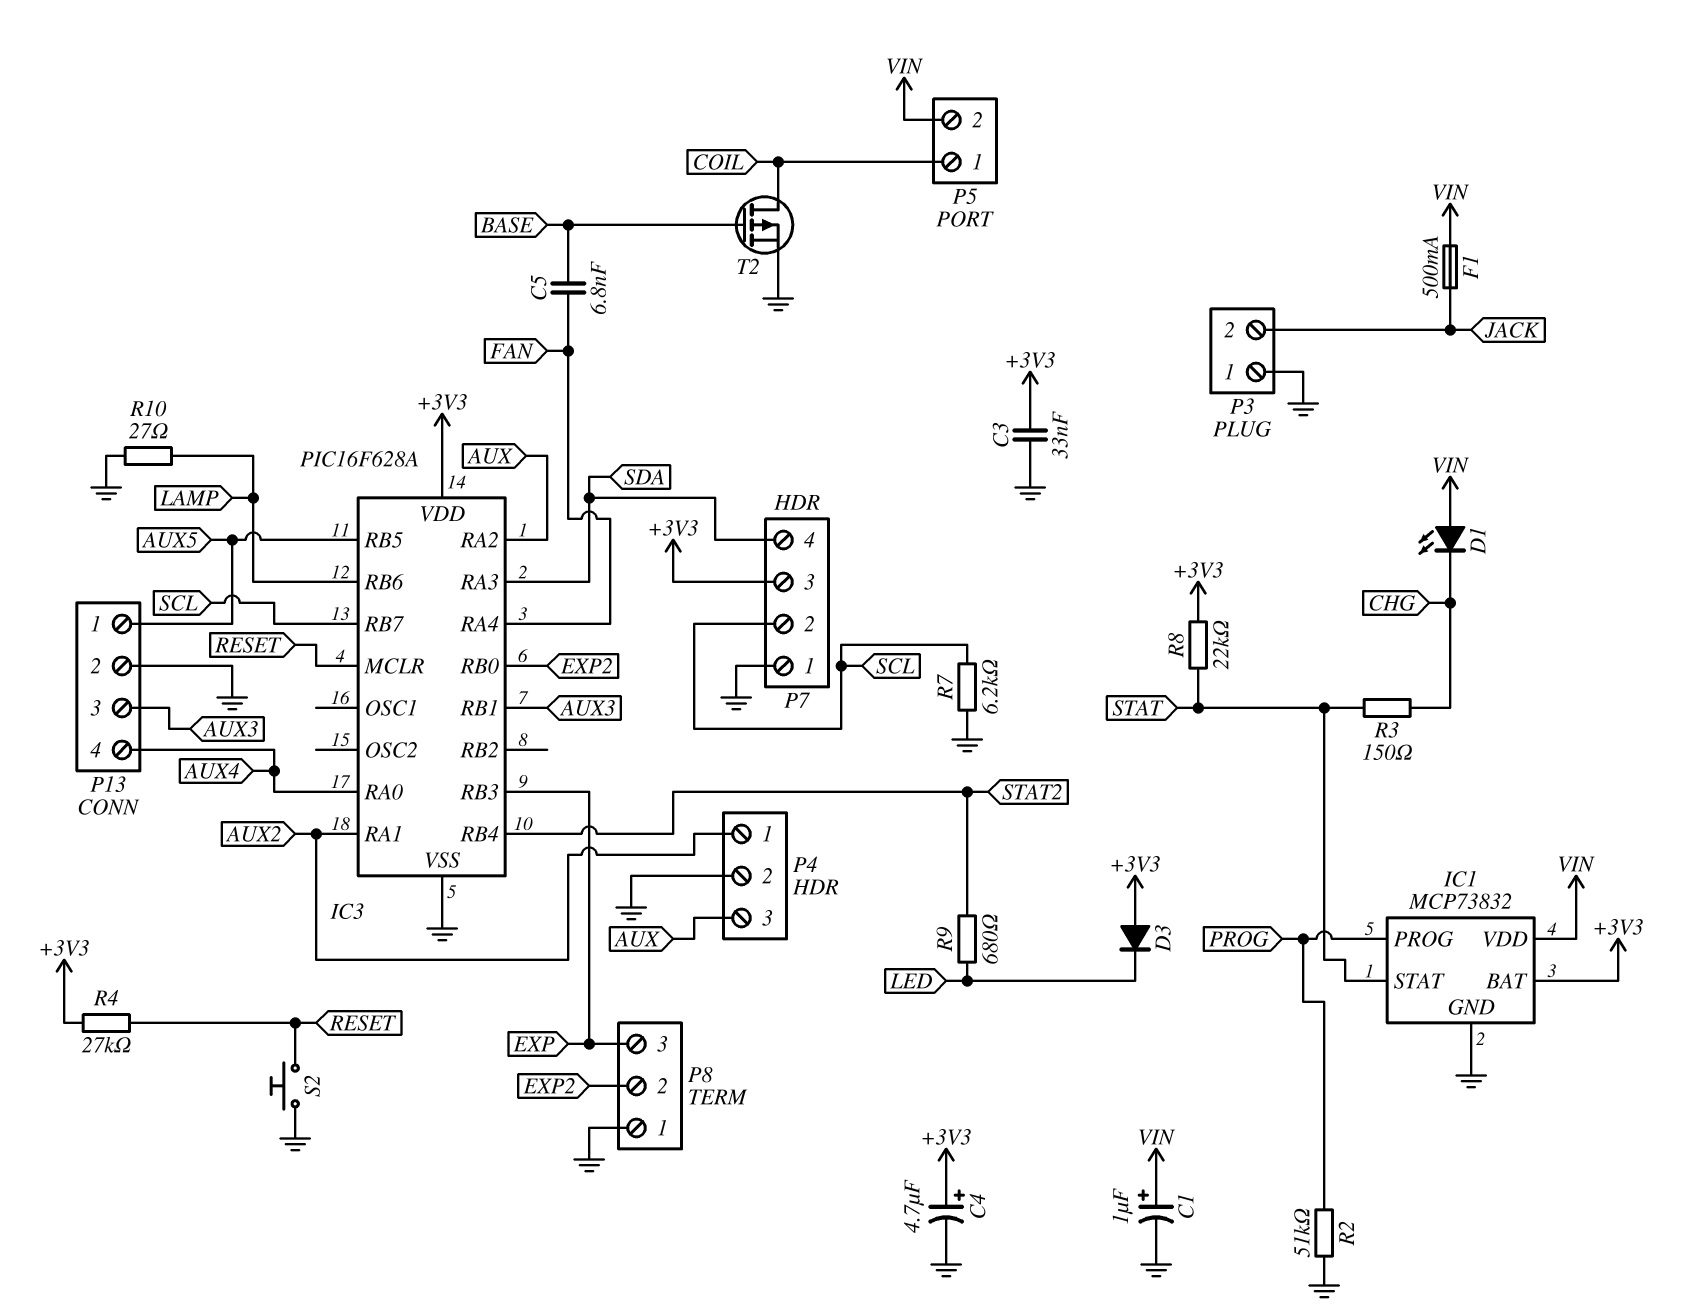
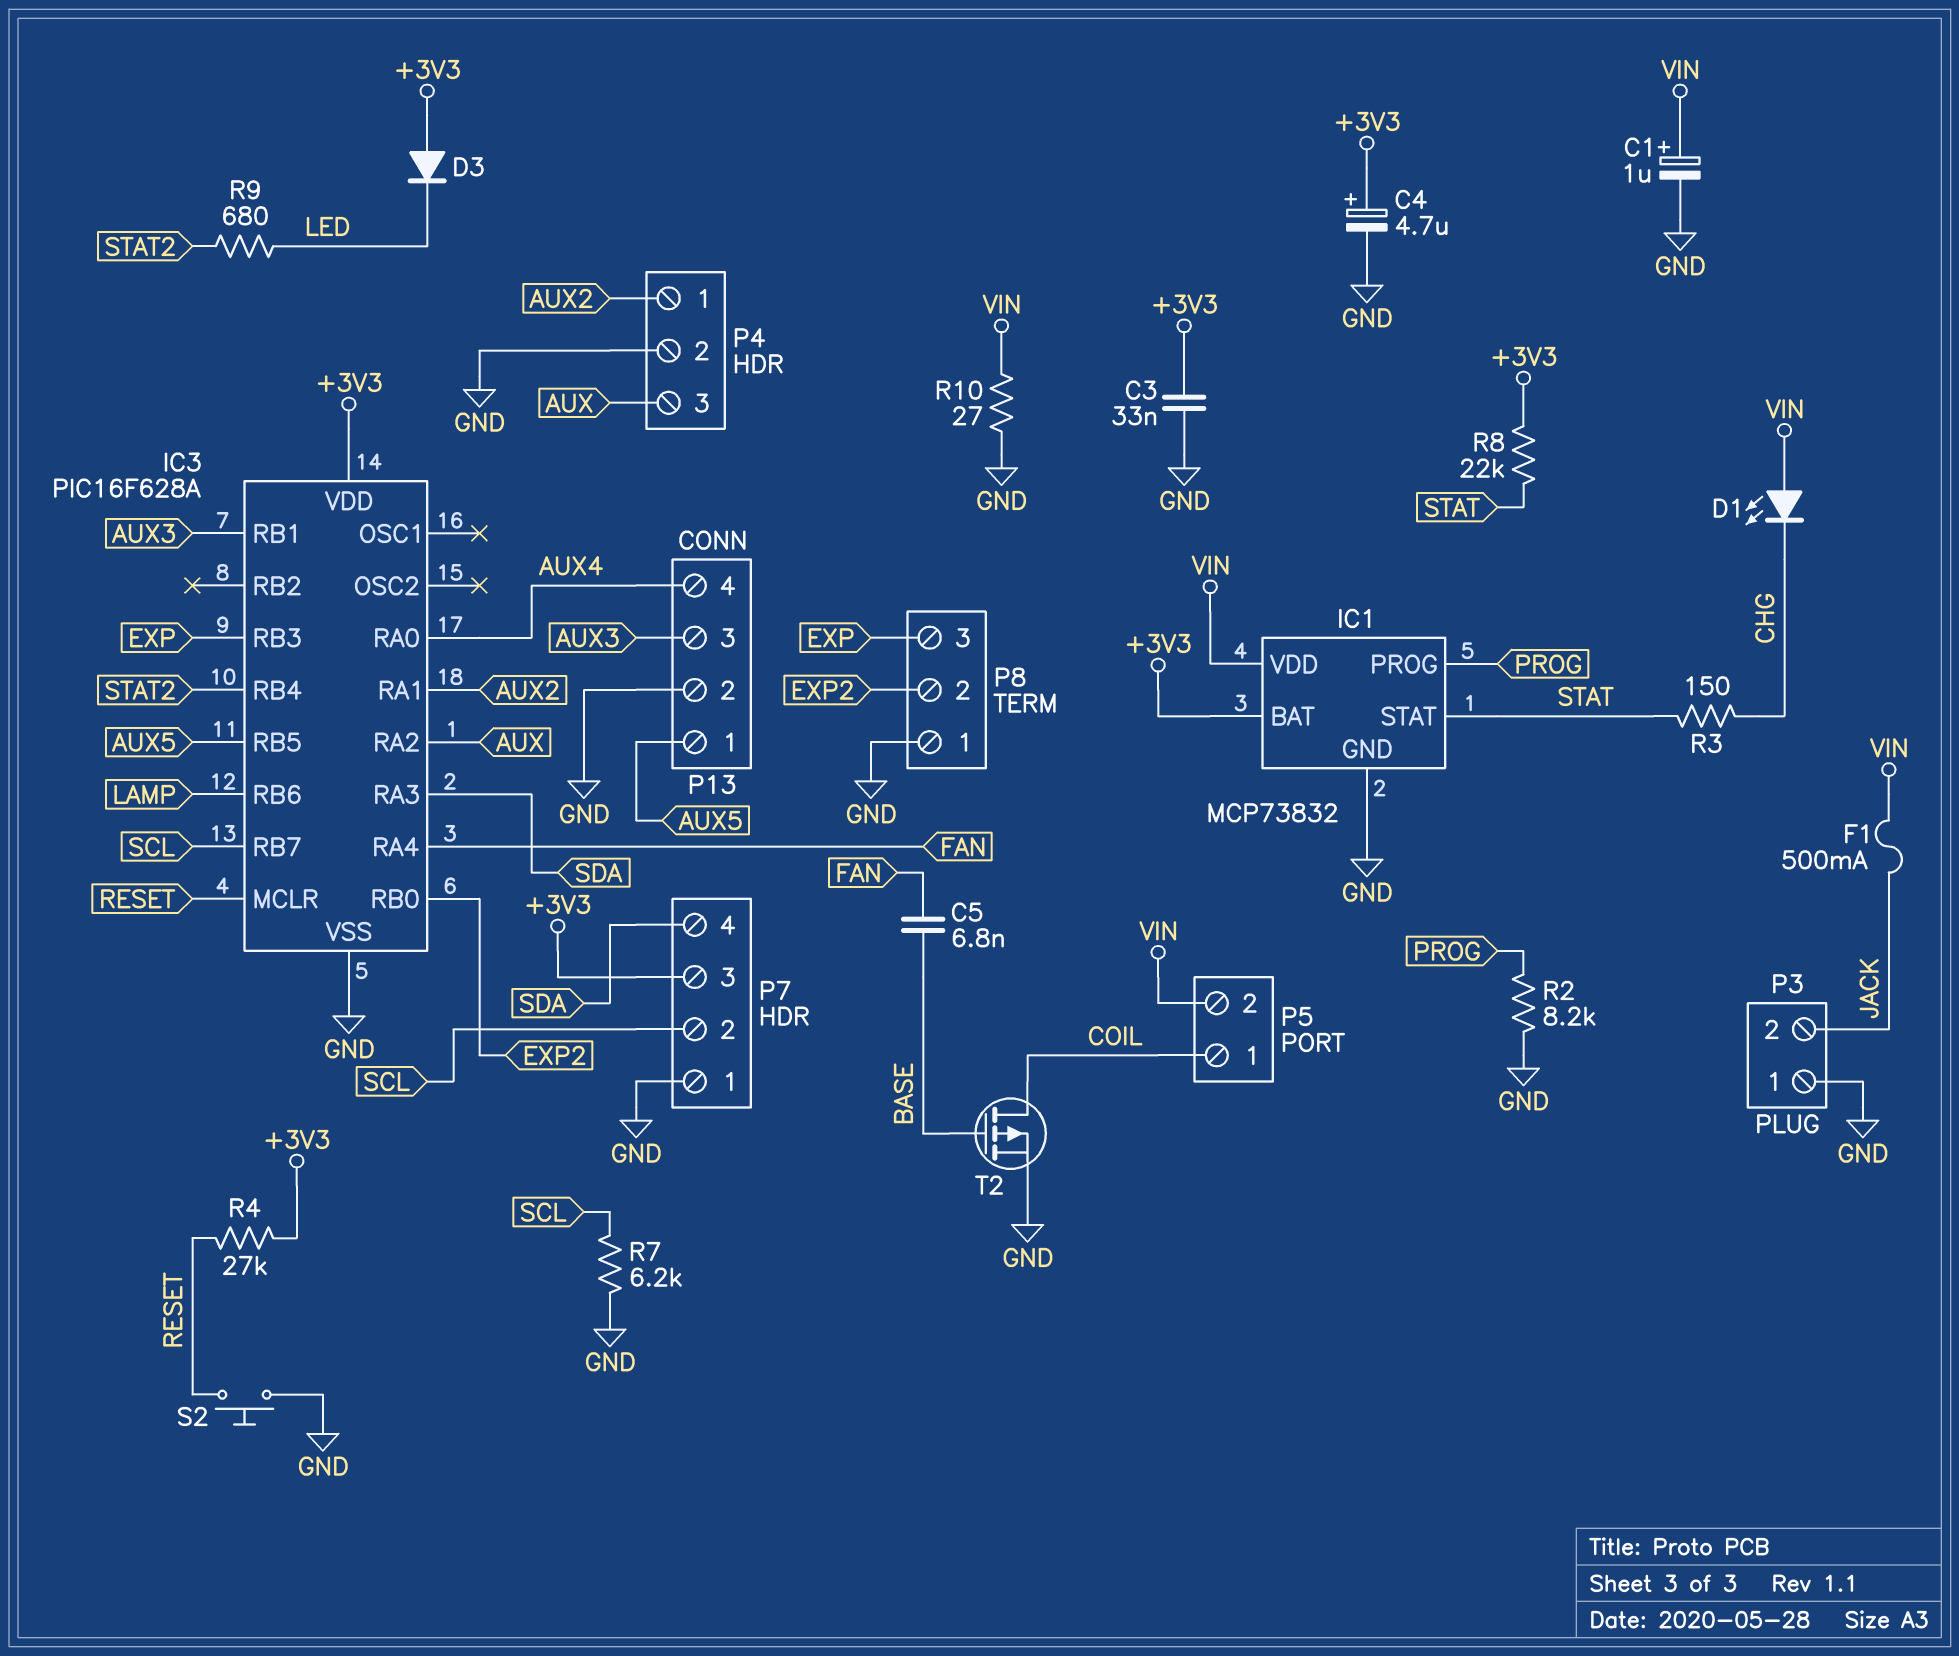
R2: 51k (GND, PROG) -> 8.2k (GND, PROG)
R10: 27 (GND, LAMP) -> 27 (GND, VIN)

